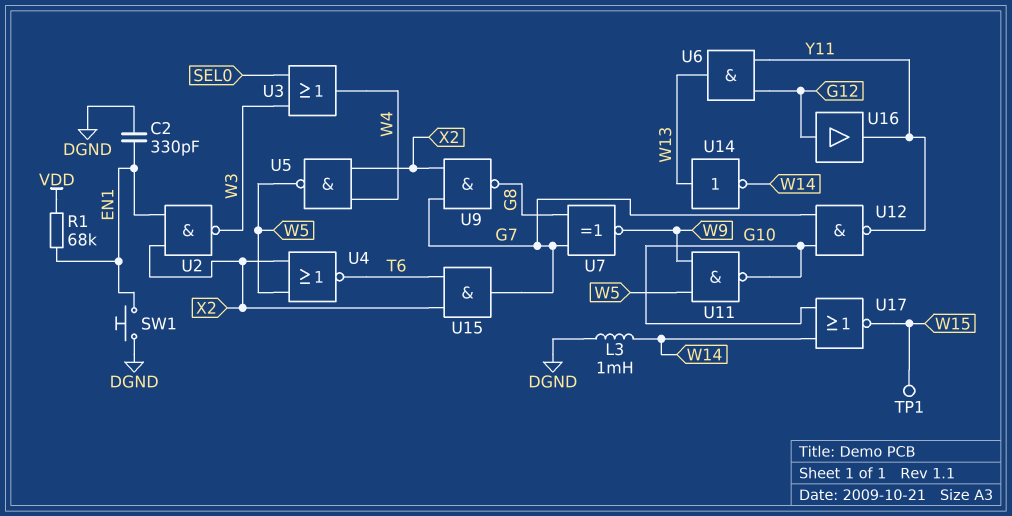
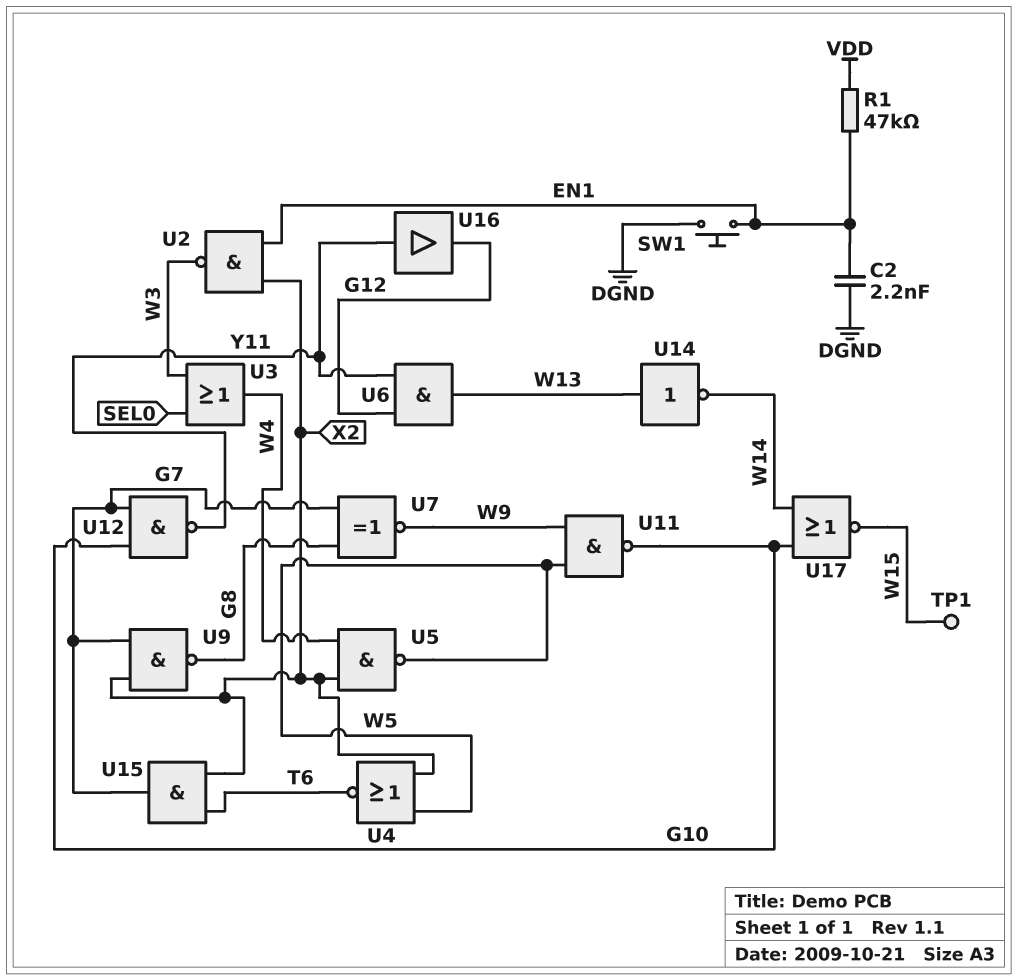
C2: 330pF (DGND, EN1) -> 2.2nF (DGND, EN1)
L3: 1mH (DGND, W14) -> none
R1: 68k (EN1, VDD) -> 47k (EN1, VDD)
U16: buffer (in G12, out Y11) -> buffer (in Y11, out G12)

